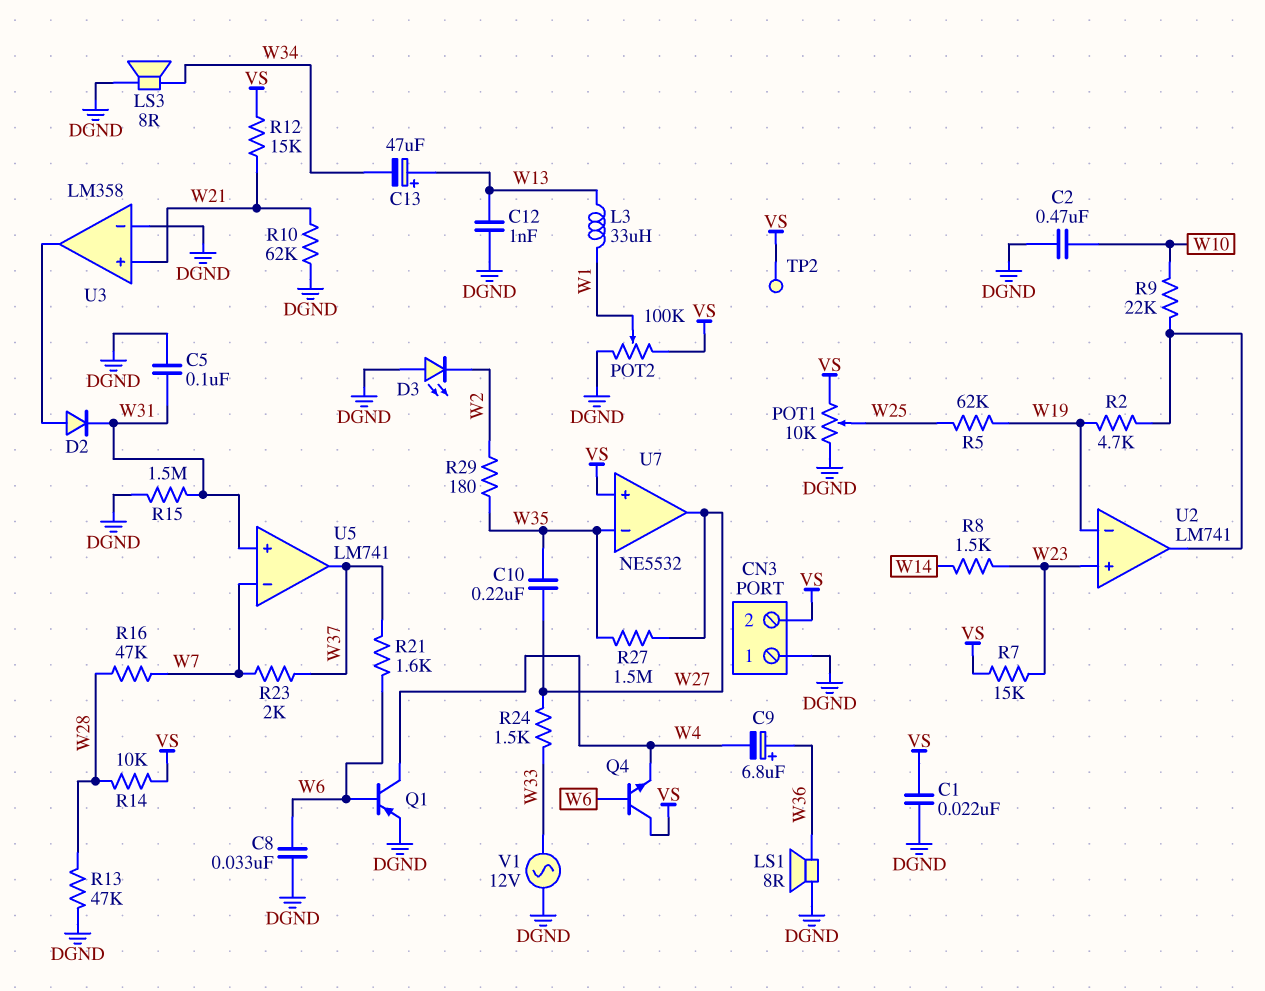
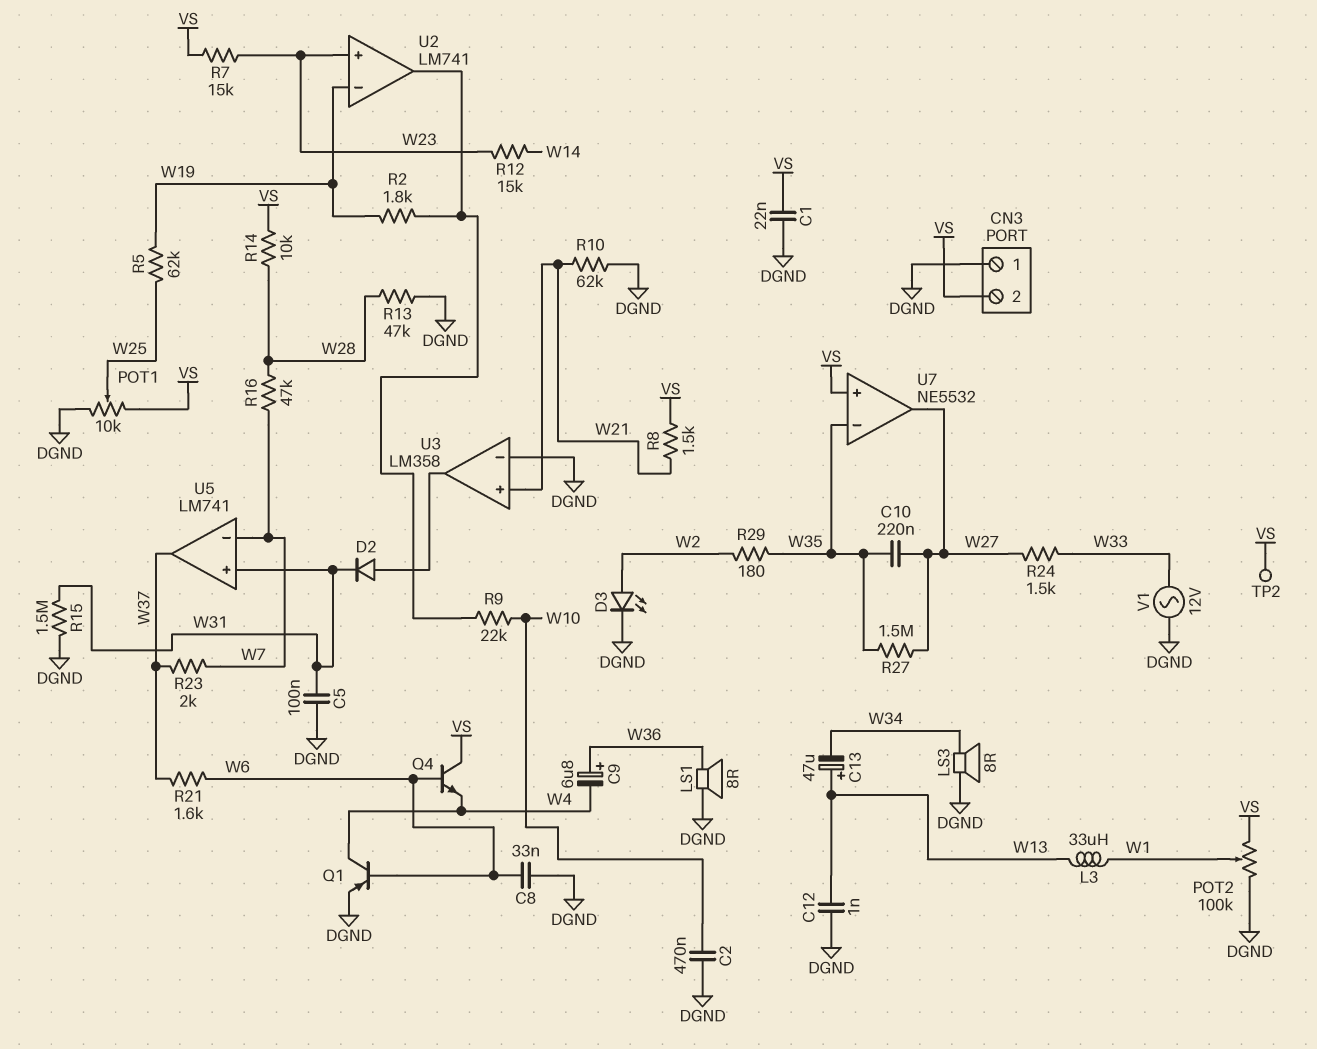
D3: LED (A DGND, K W2) -> LED (A W2, K DGND)
R2: 4.7k (U2/out, W19) -> 1.8k (U2/out, W19)
R8: 1.5k (W14, W23) -> 1.5k (VS, W21)
R12: 15k (VS, W21) -> 15k (W14, W23)

